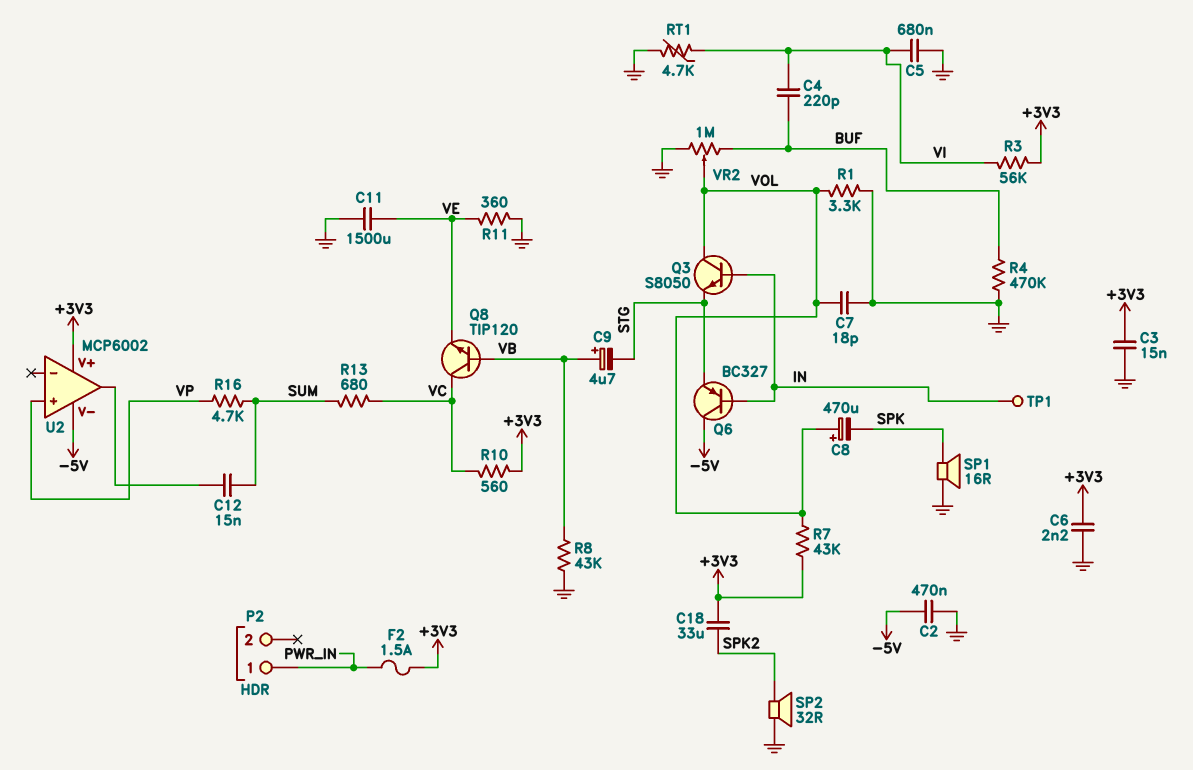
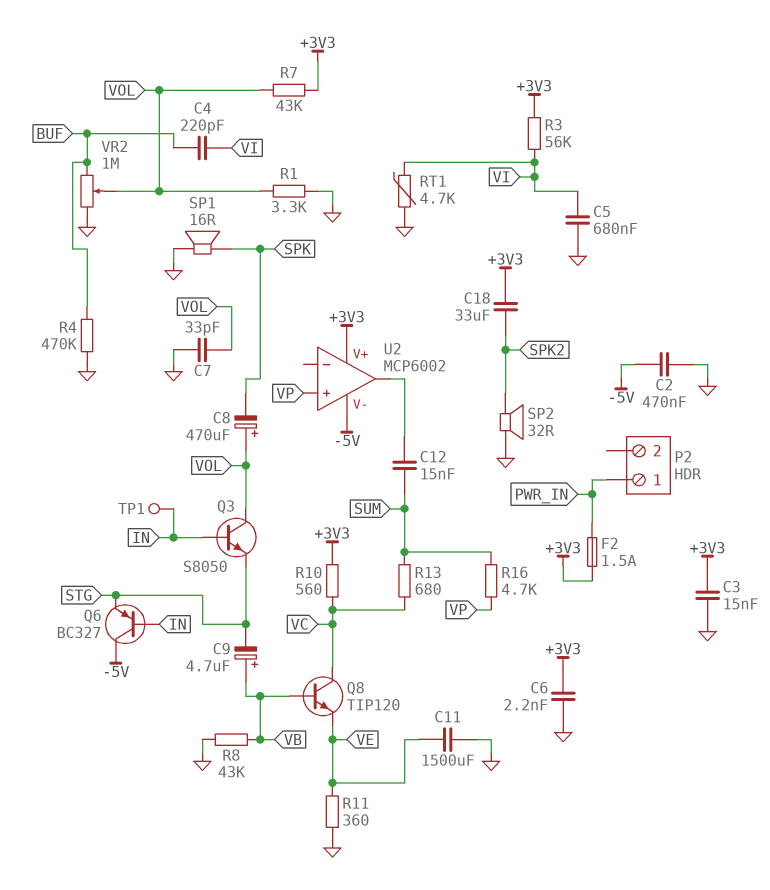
C7: 18pF (GND, VOL) -> 33pF (GND, VOL)

